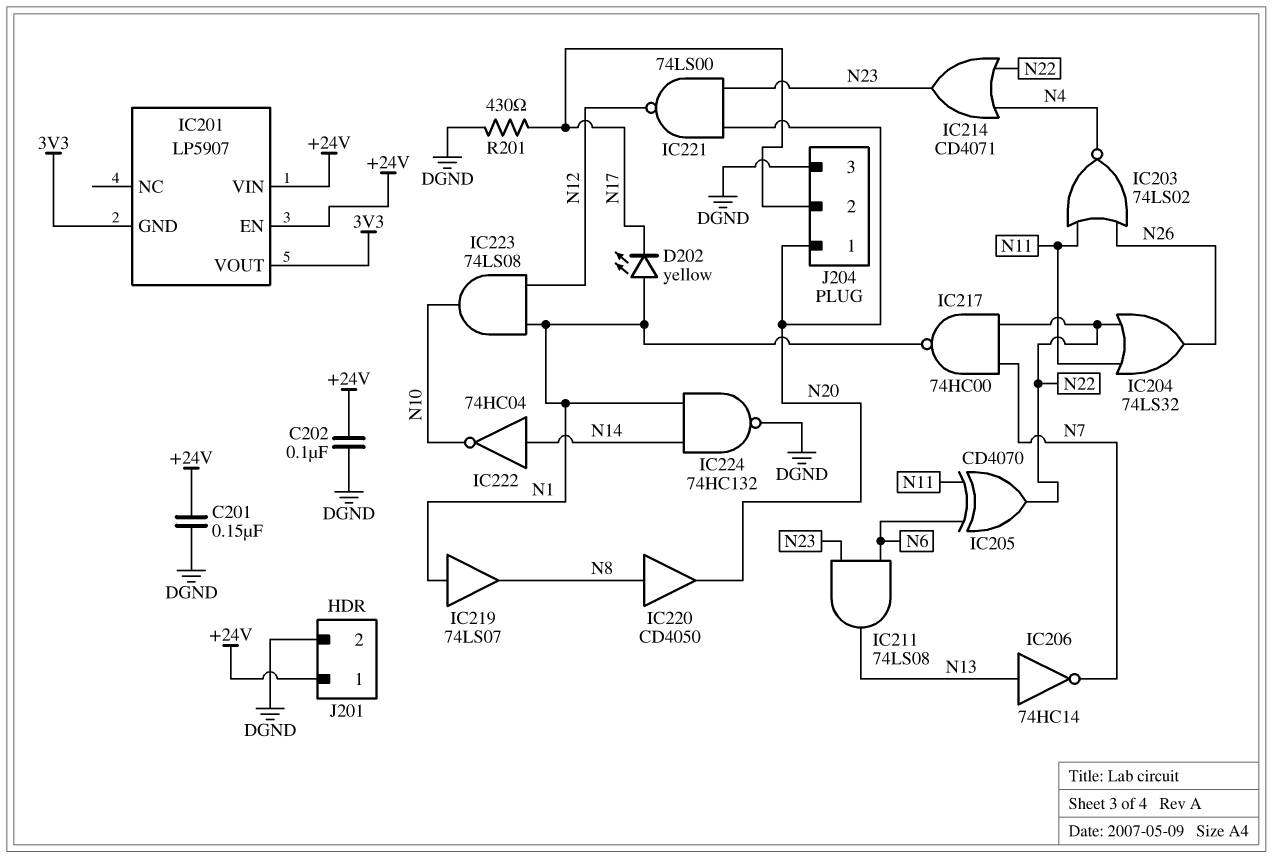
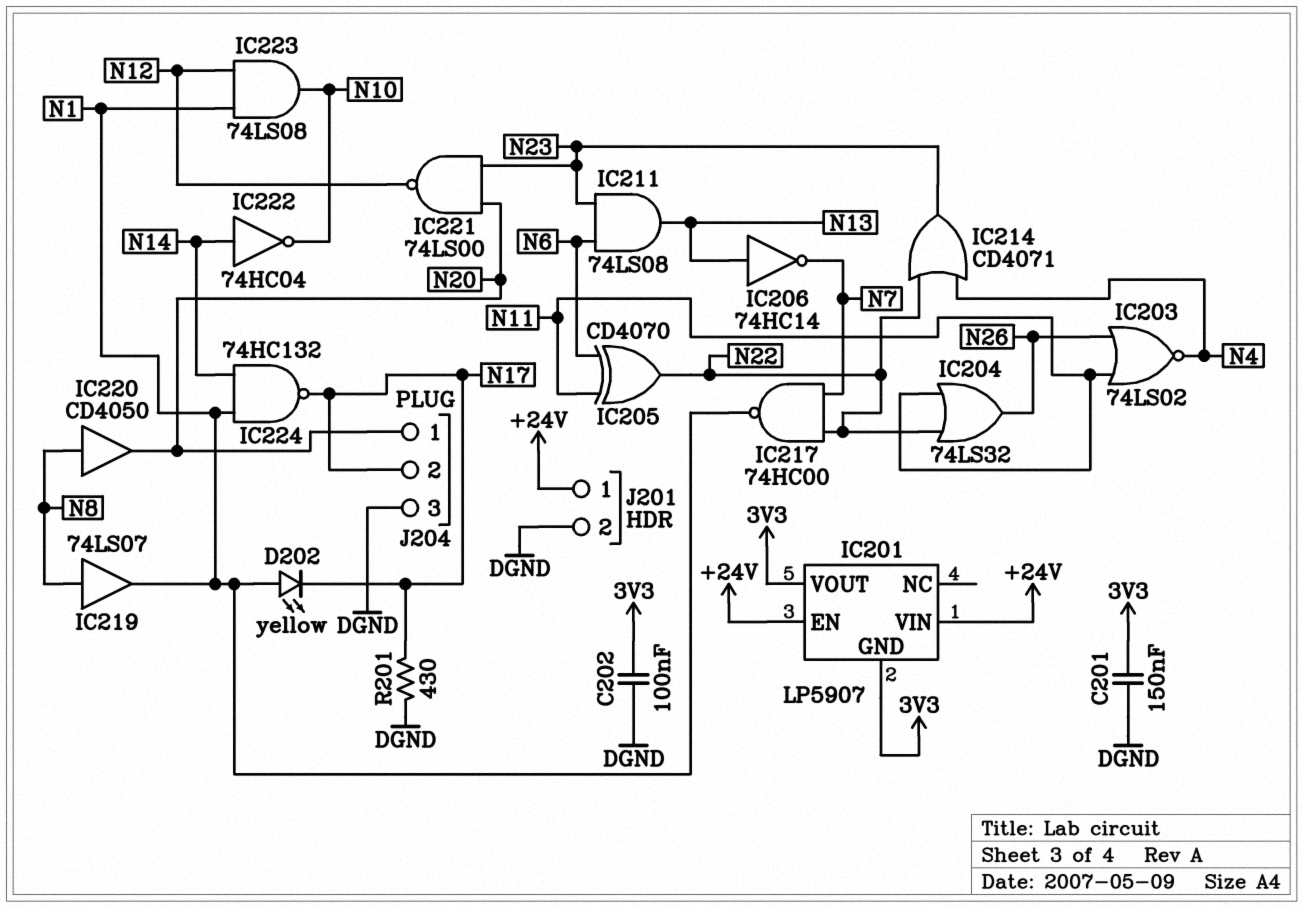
C201: 150nF (+24V, DGND) -> 150nF (3V3, DGND)
C202: 100nF (+24V, DGND) -> 100nF (3V3, DGND)
IC219: buffer 74LS07 (in N1, out N8) -> buffer 74LS07 (in N8, out N1)
IC224: NAND 74HC132 (in N1, in N14, out DGND) -> NAND 74HC132 (in N1, in N14, out N17)

